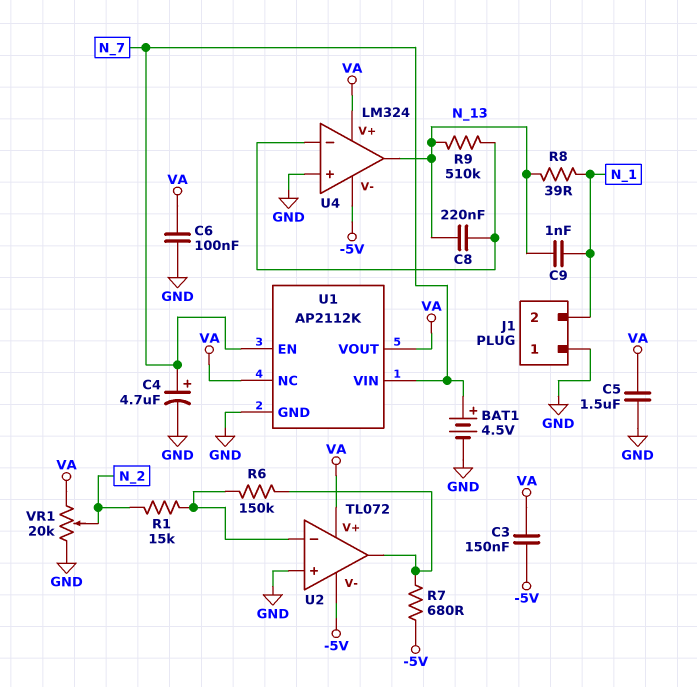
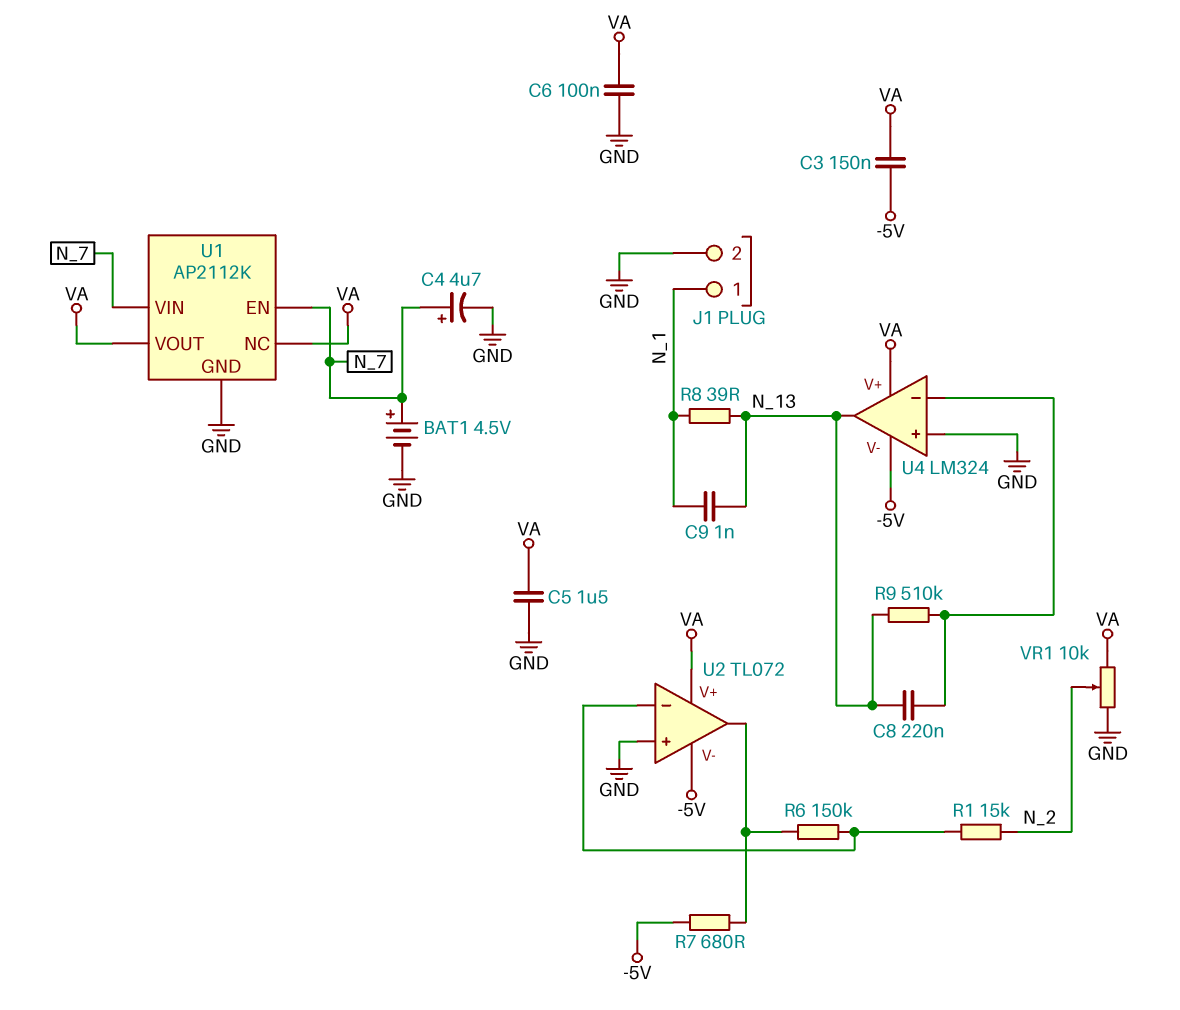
J1 pin 1: GND -> N_1
J1 pin 2: N_1 -> GND
VR1: 20k (GND, VA, wiper N_2) -> 10k (GND, VA, wiper N_2)

